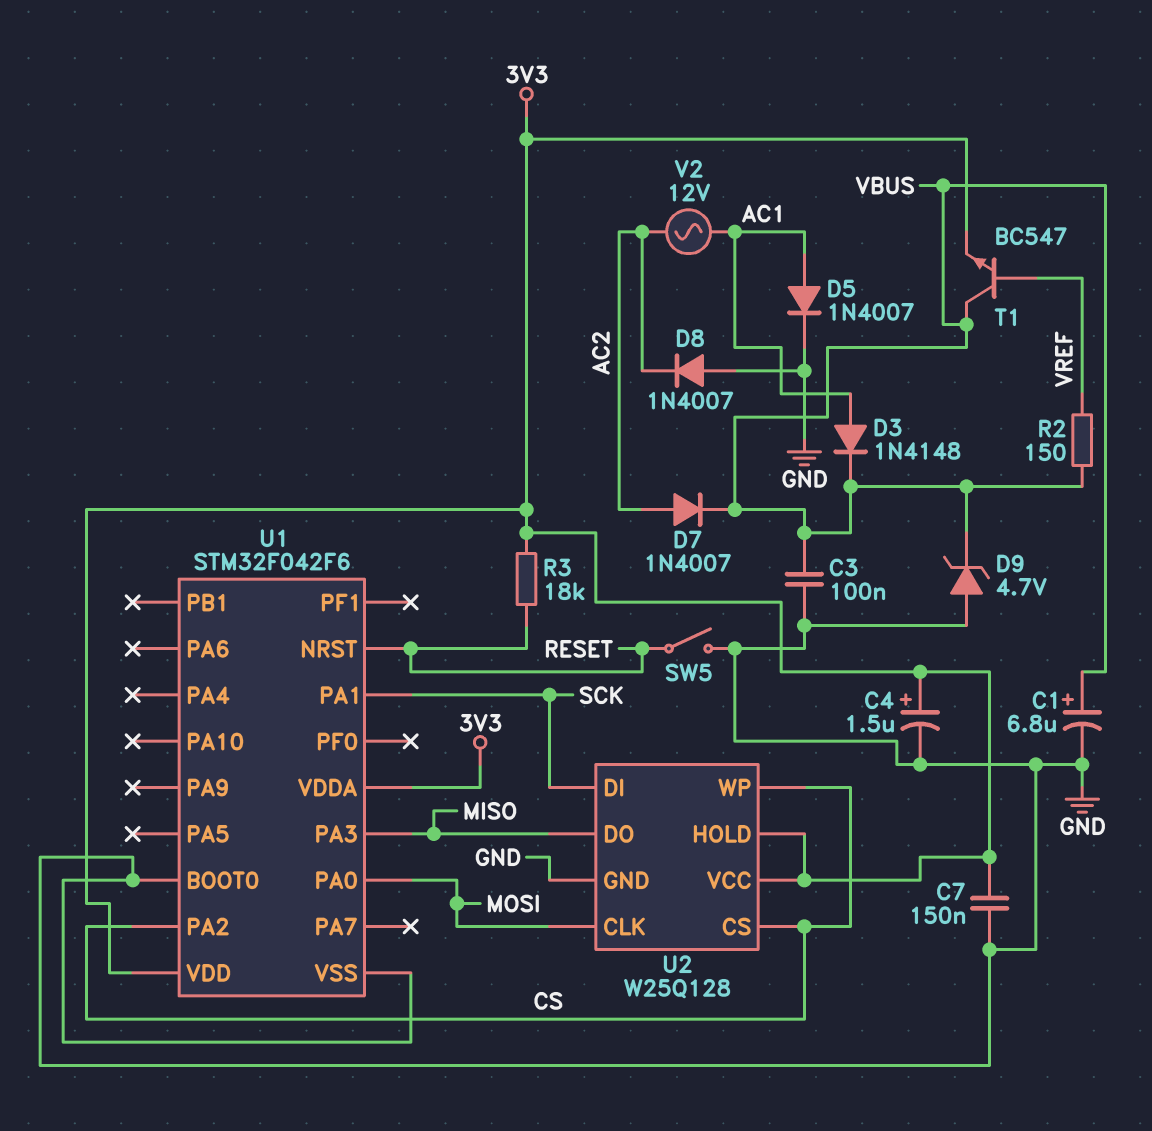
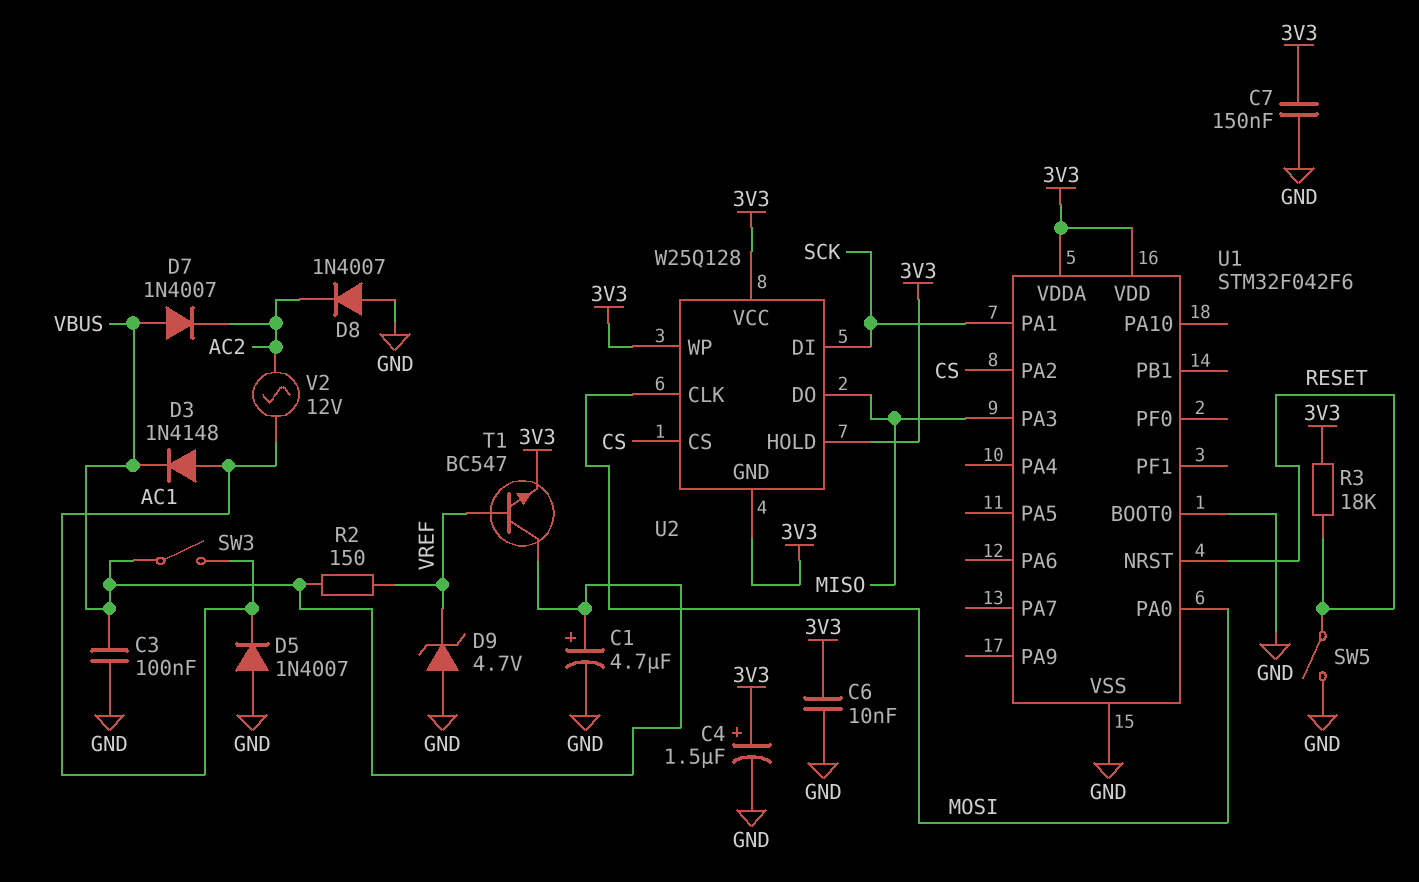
C1: 6.8uF (plus VBUS, minus GND) -> 4.7uF (plus VBUS, minus GND)
C6: none -> 10nF (3V3, GND)
D5: diode 1N4007 (A AC1, K GND) -> diode 1N4007 (A GND, K AC1)
D7: diode 1N4007 (A AC2, K VBUS) -> diode 1N4007 (A VBUS, K AC2)
D9: zener 4.7V (A GND, K VBUS) -> zener 4.7V (A GND, K VREF)
SW3: none -> switch (AC1, VBUS)
U2 pin GND: GND -> 3V3
U2 pin WP: CS -> 3V3

